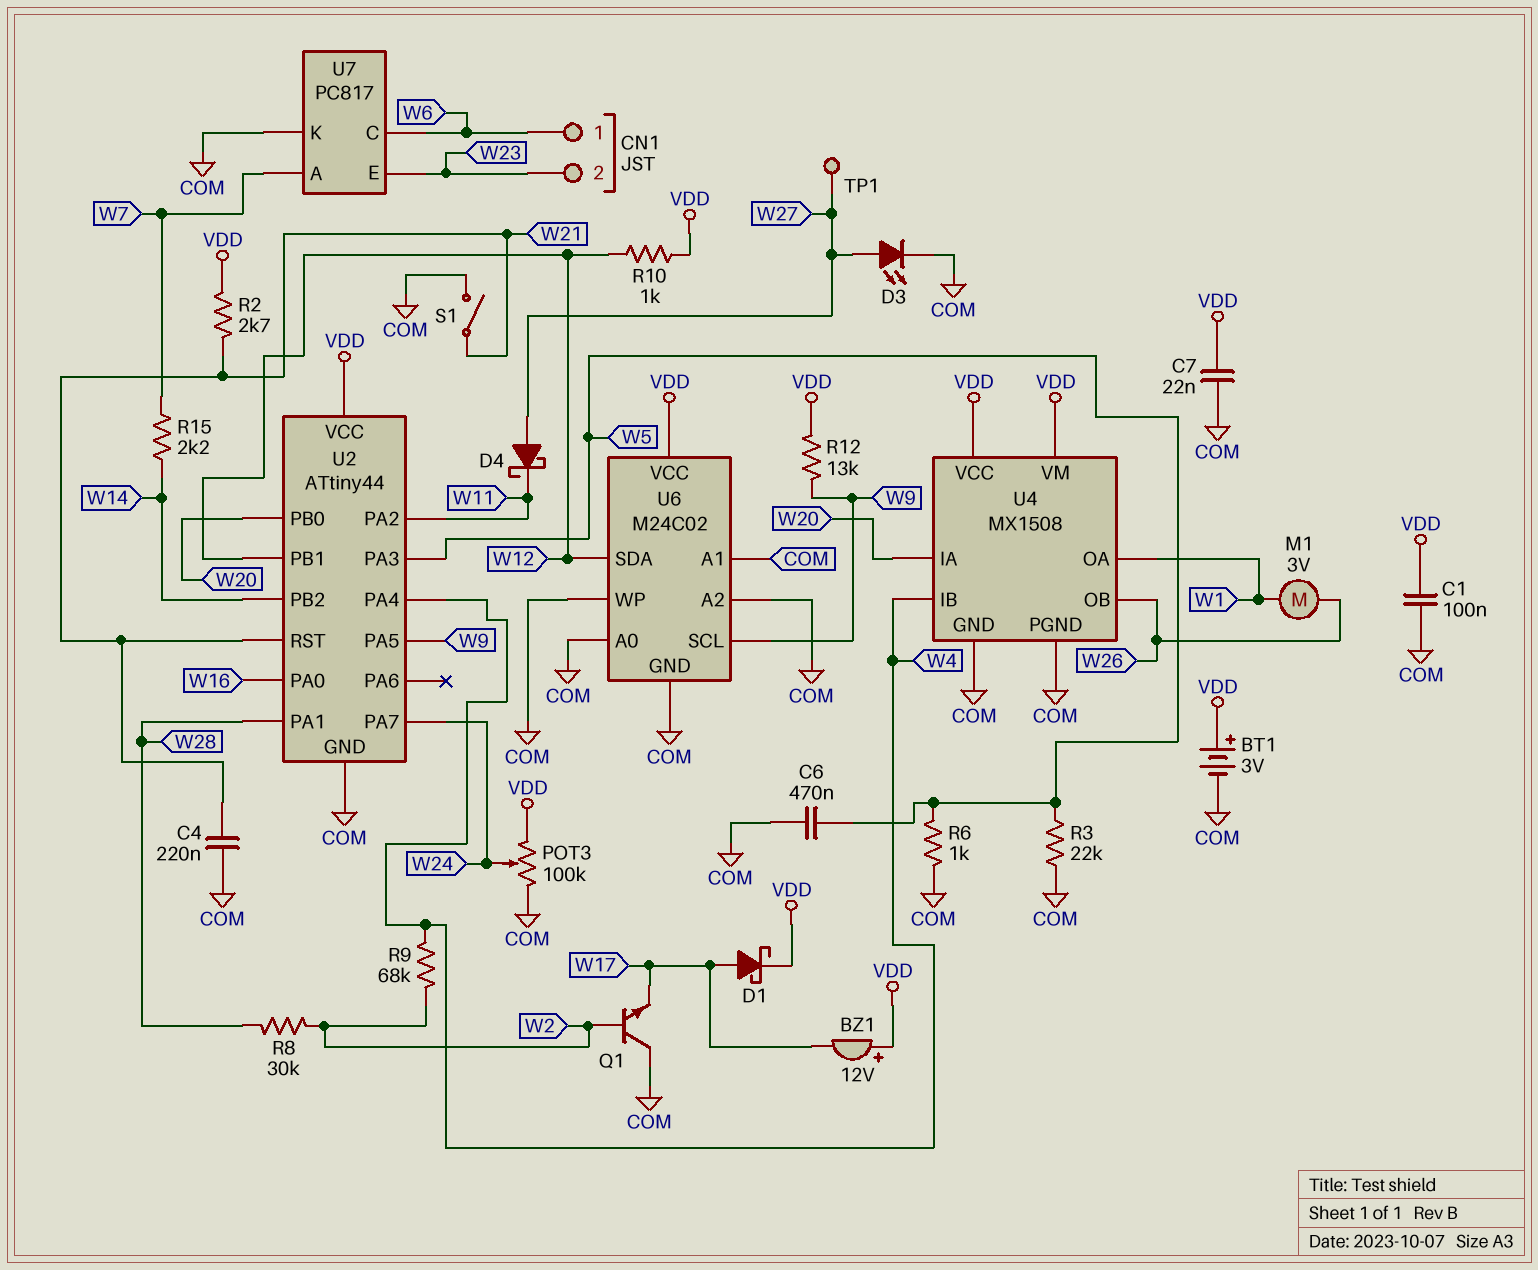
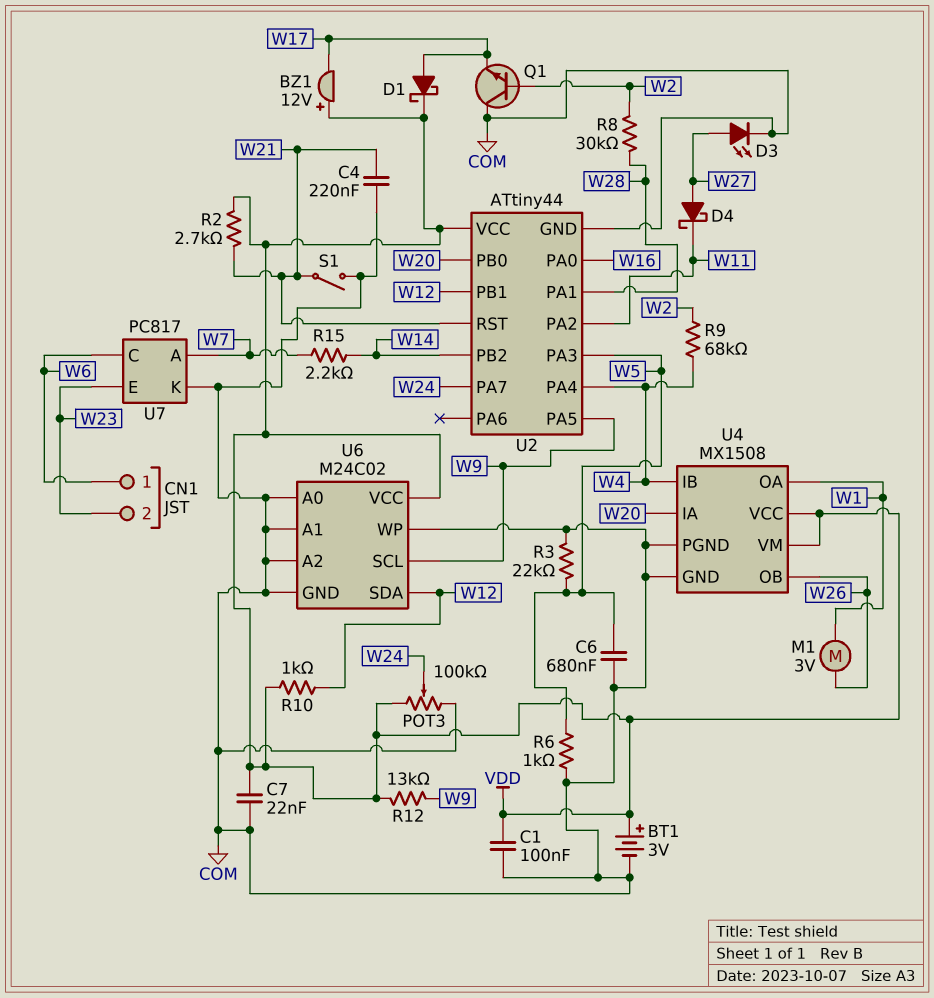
C6: 470nF (COM, W5) -> 680nF (COM, W5)
TP1: test point (W27) -> none

